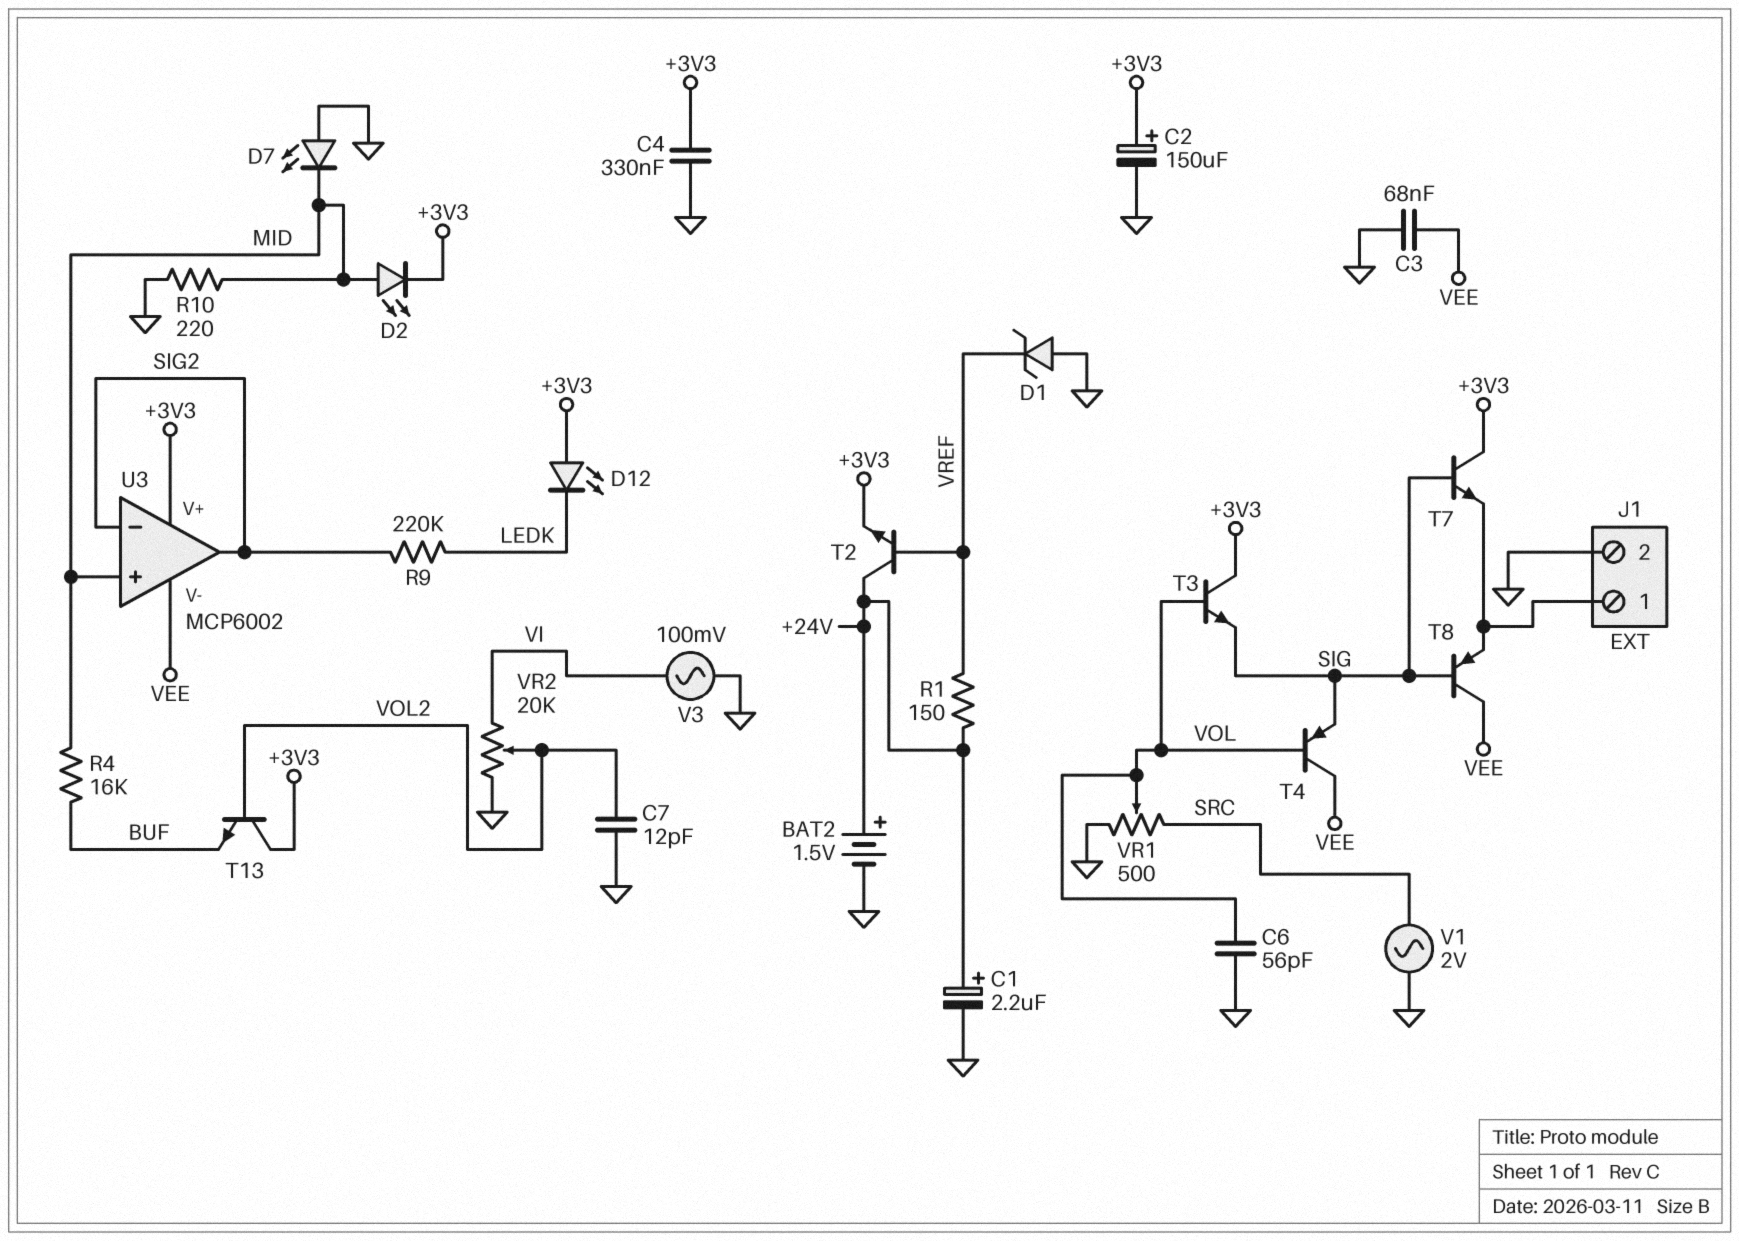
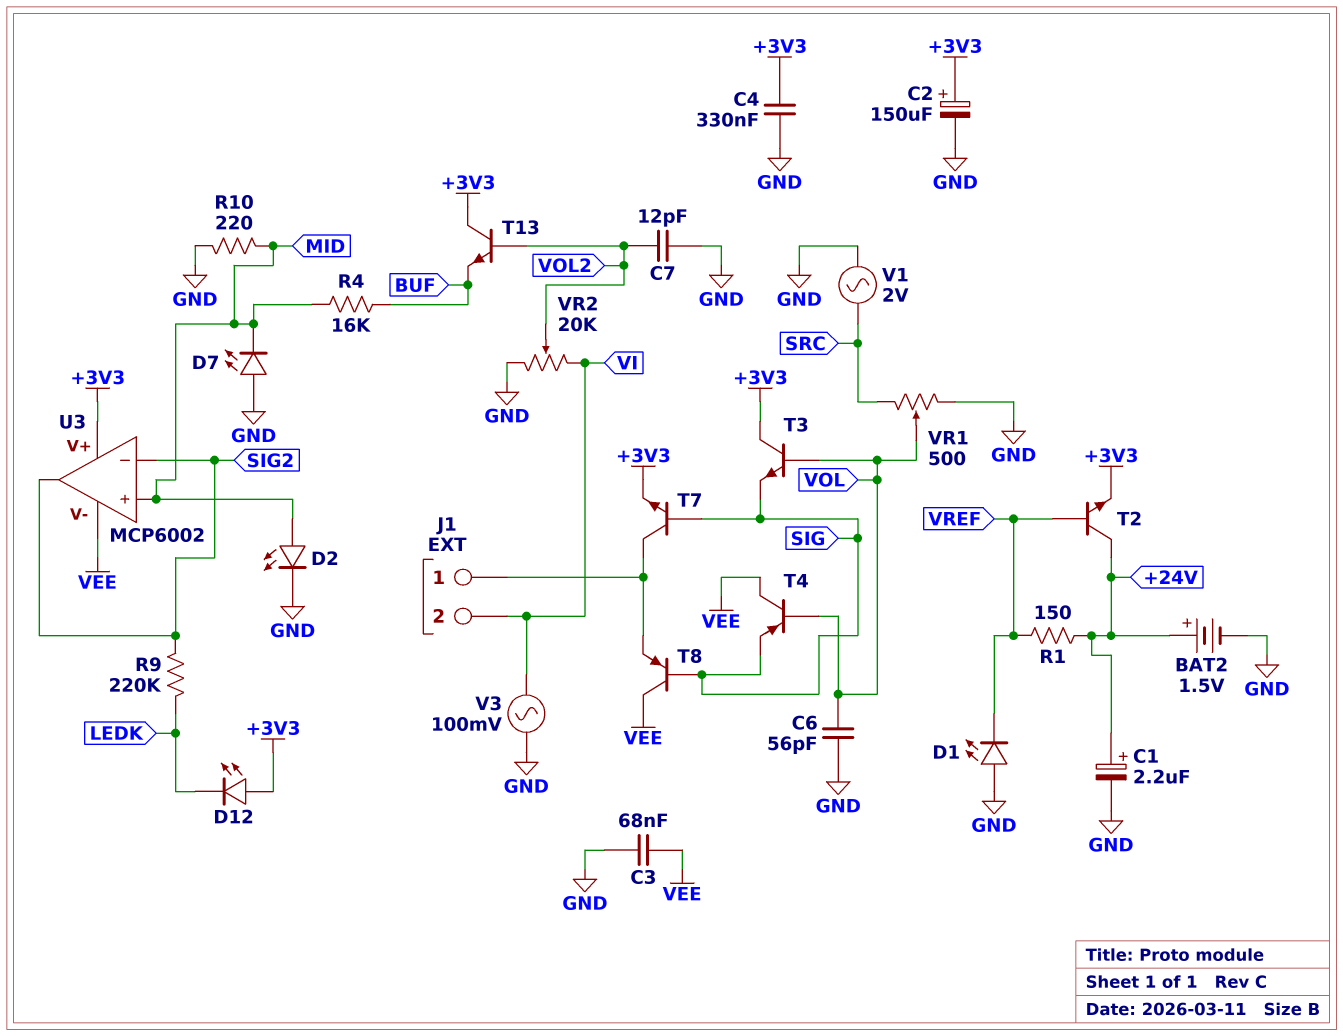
D1: zener (A GND, K VREF) -> LED (A GND, K VREF)
D2: LED (A MID, K +3V3) -> LED (A MID, K GND)
J1 pin 2: GND -> VI
T7: NPN (B SIG, C +3V3, E J1/1) -> NPN (B SIG, C J1/1, E +3V3)

